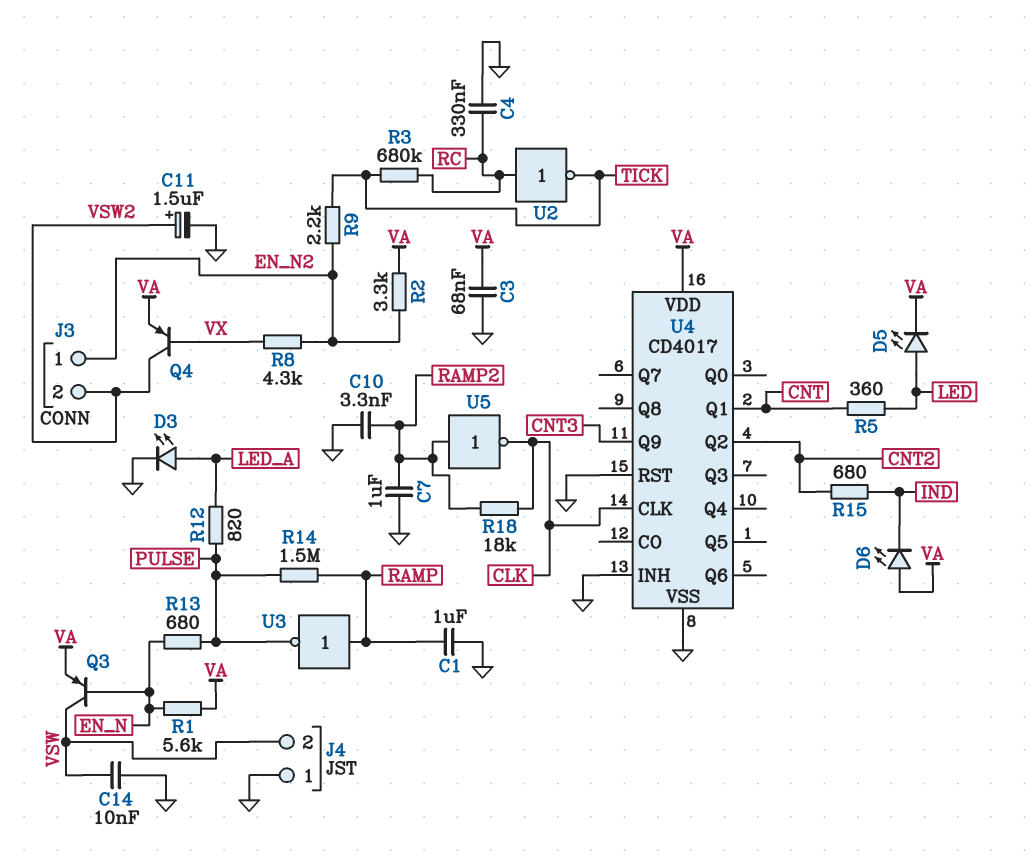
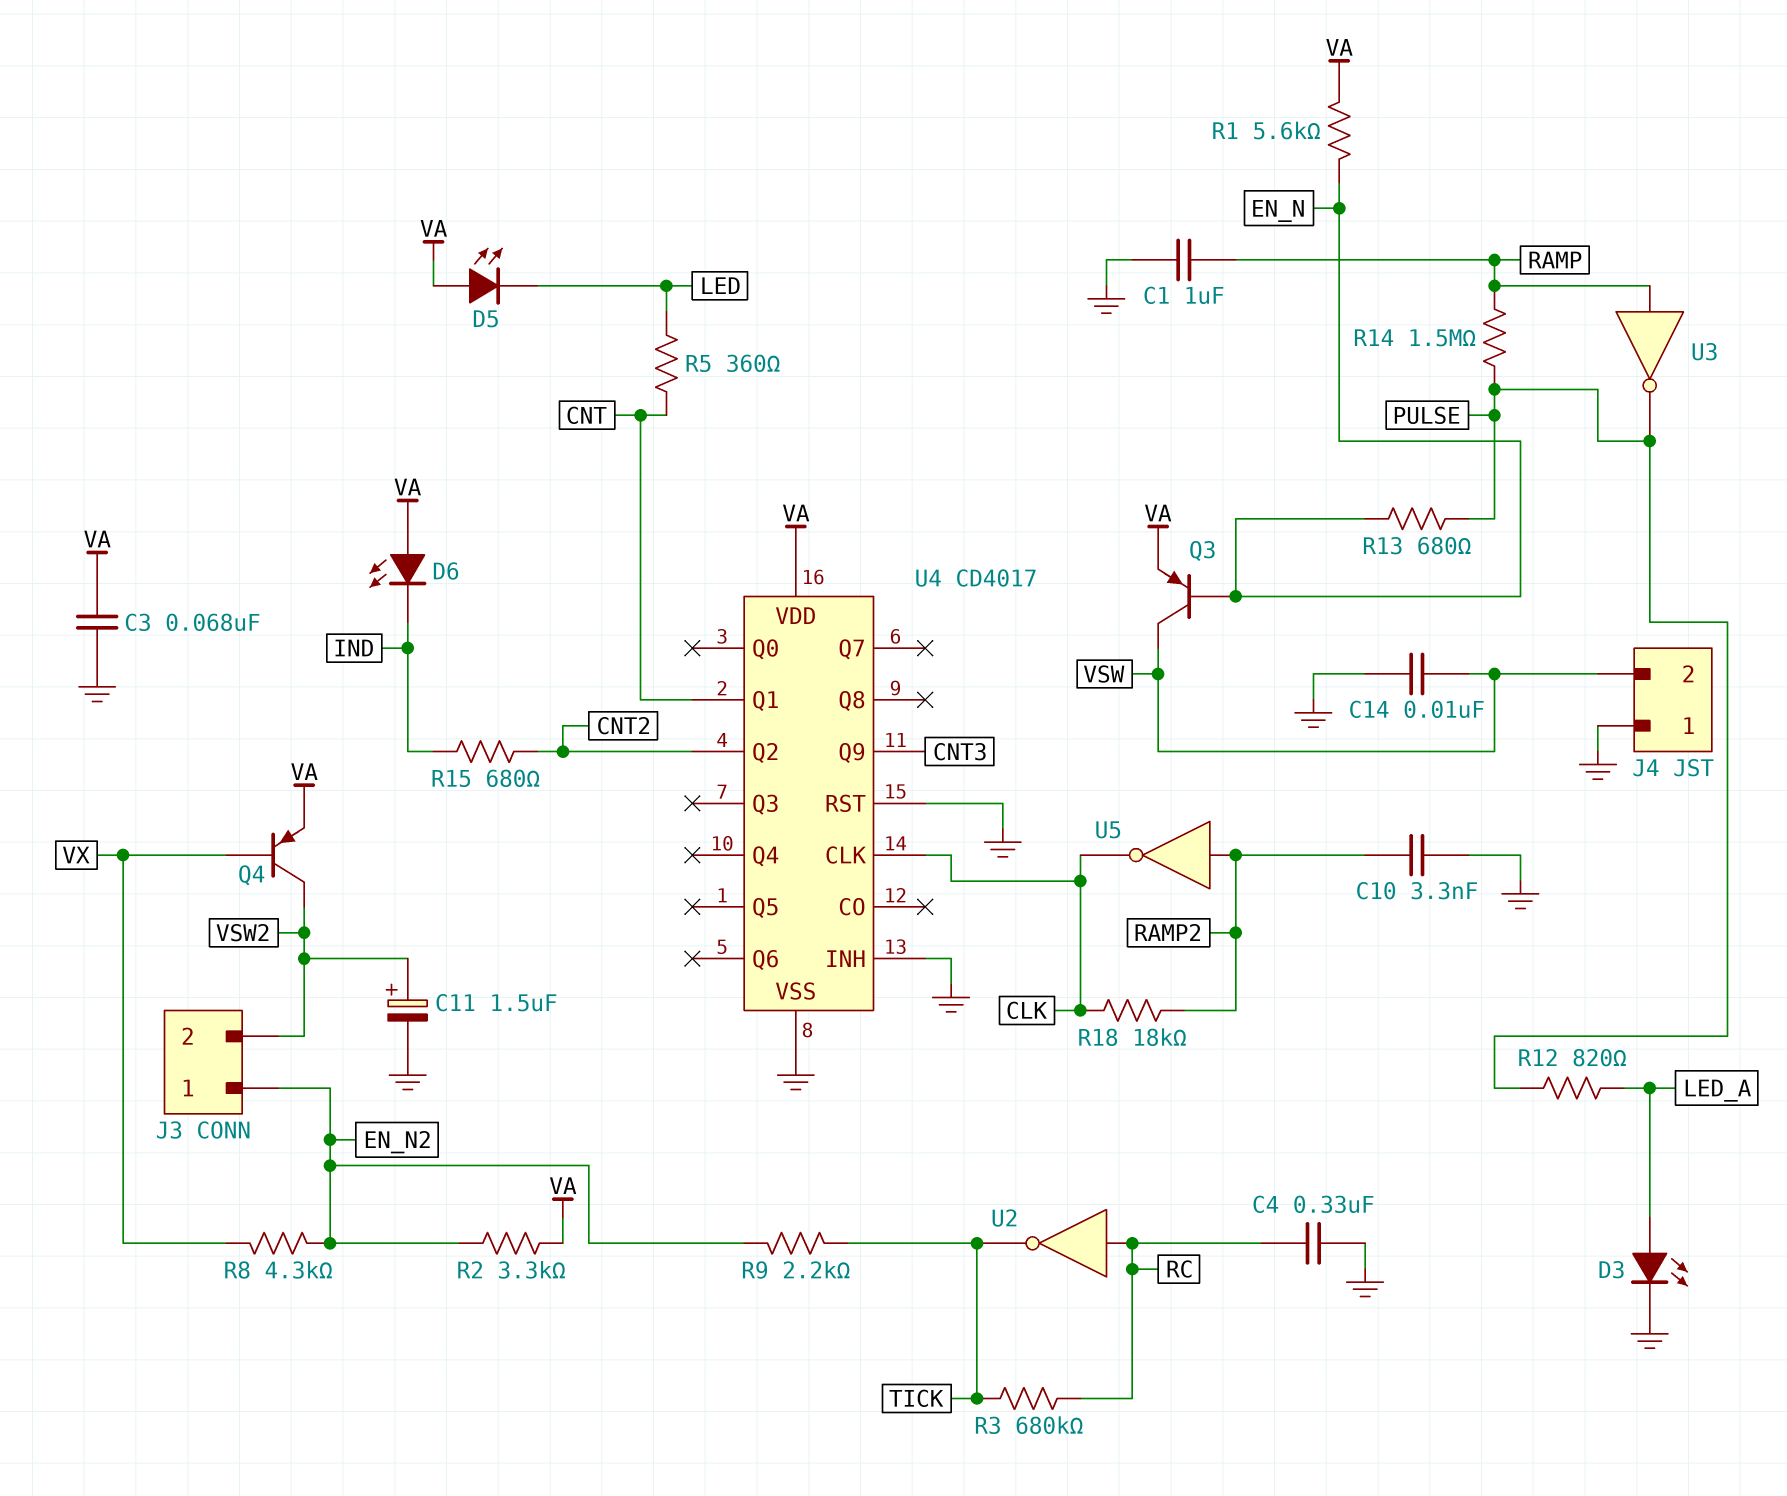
C7: 1uF (GND, RAMP2) -> none
D5: LED (A LED, K VA) -> LED (A VA, K LED)

